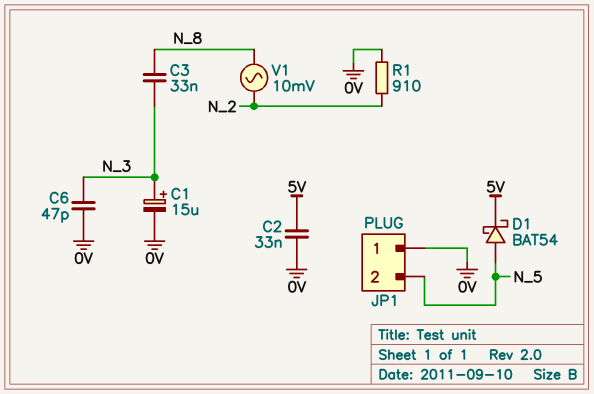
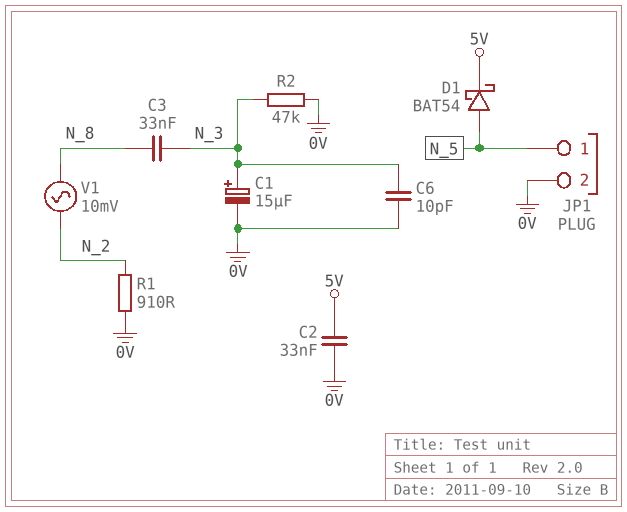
C6: 47pF (0V, N_3) -> 10pF (0V, N_3)
JP1 pin 1: 0V -> N_5
JP1 pin 2: N_5 -> 0V
R2: none -> 47k (0V, N_3)

